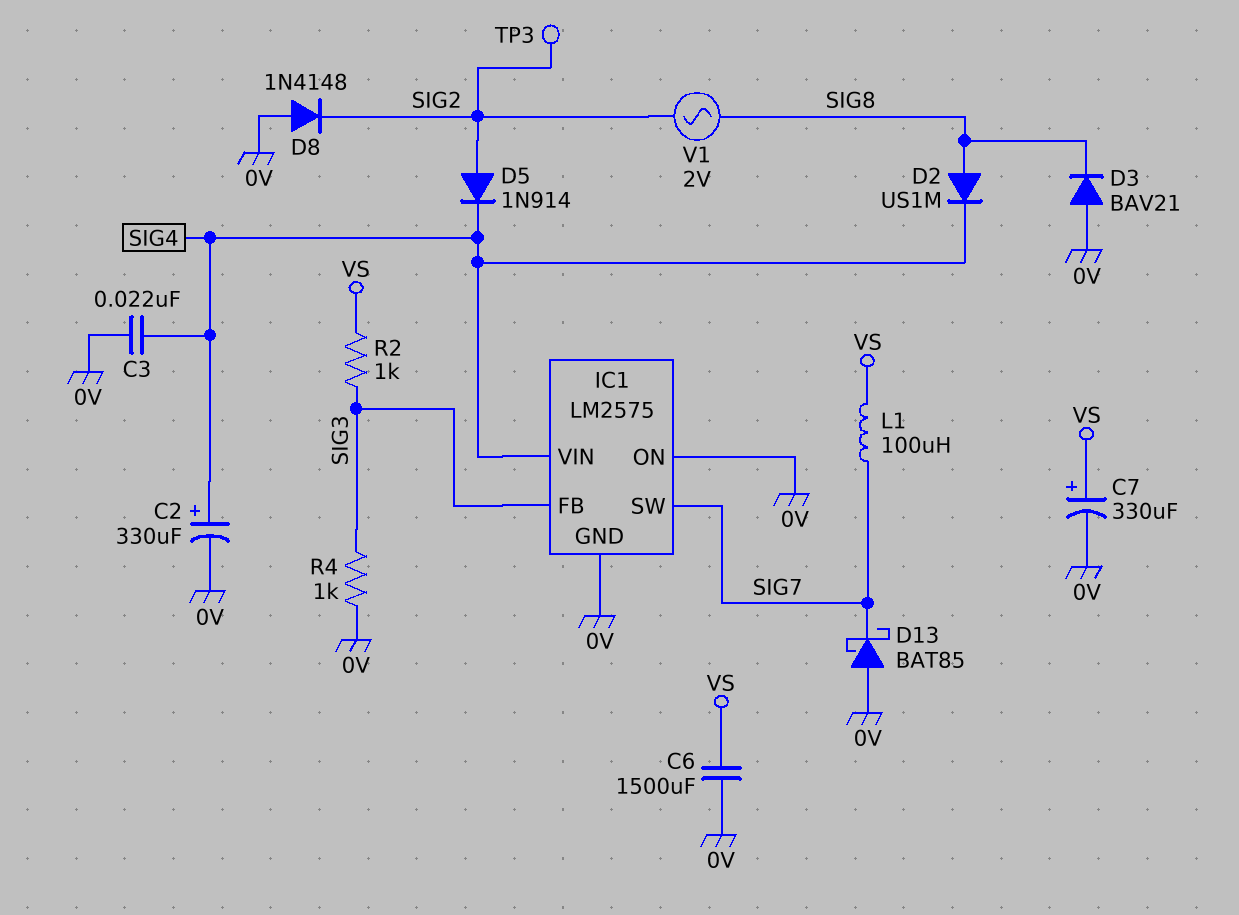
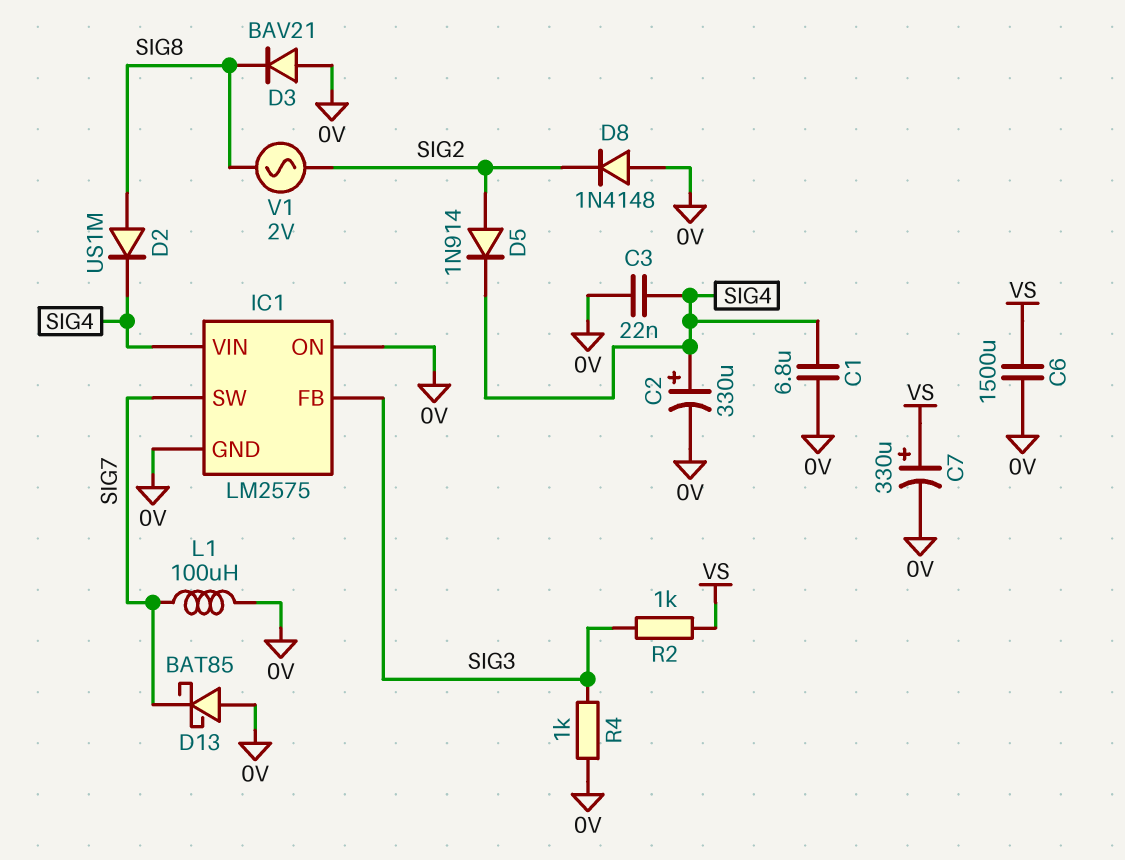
C1: none -> 6.8uF (0V, SIG4)
L1: 100uH (SIG7, VS) -> 100uH (0V, SIG7)
TP3: test point (SIG2) -> none

